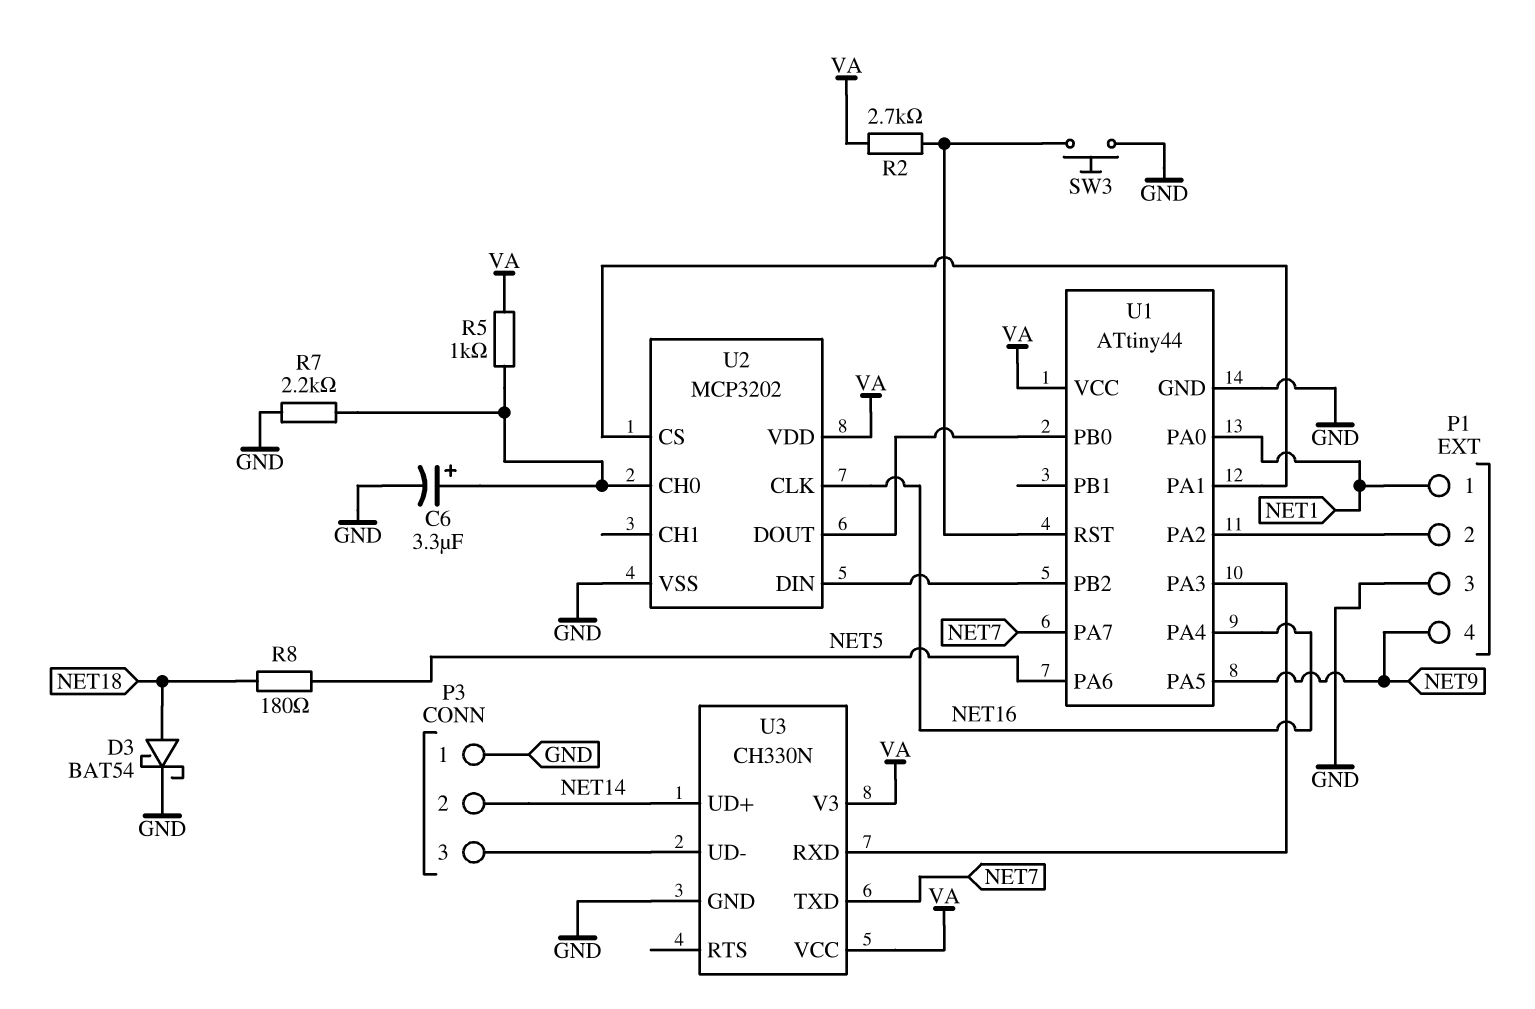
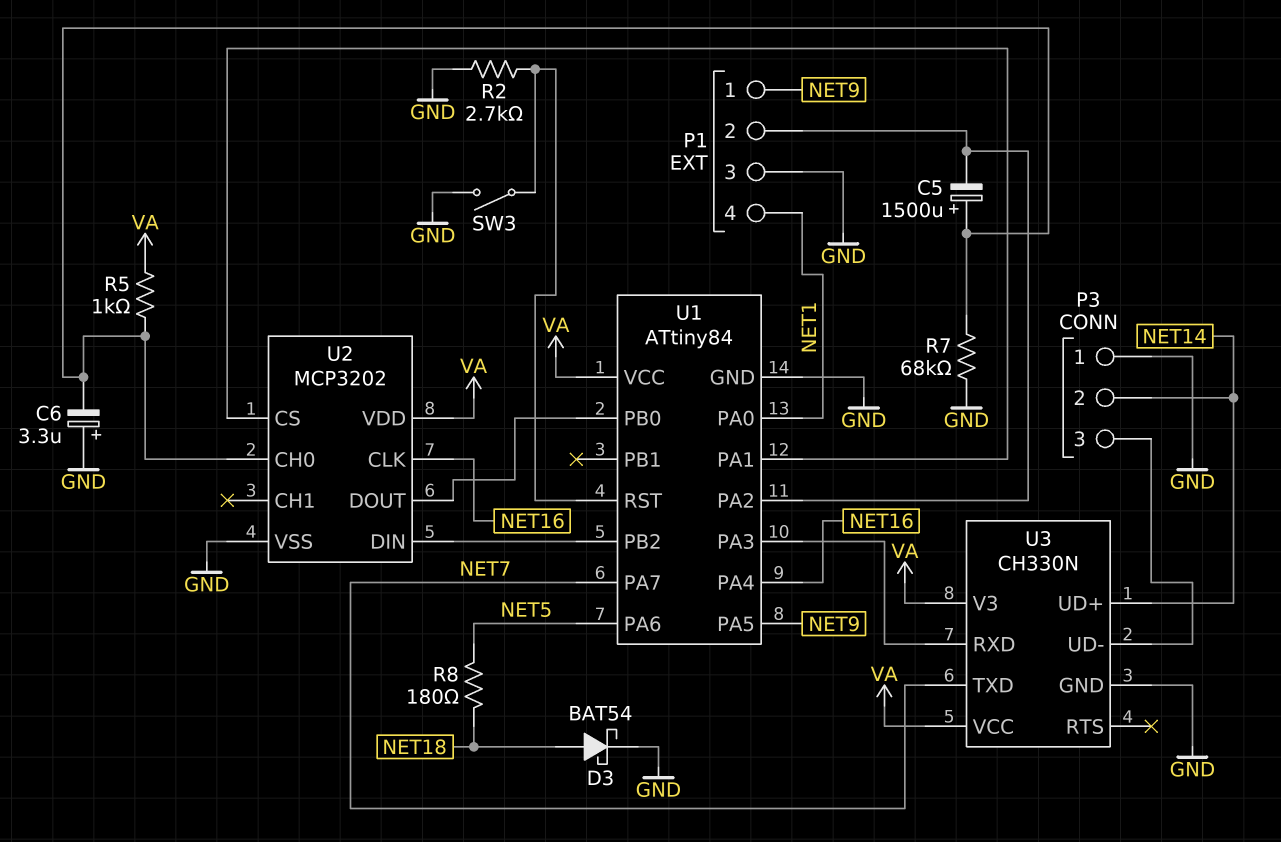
C5: none -> 1500uF (plus U2/CH0, minus P1/2)
C6: 3.3uF (plus U2/CH0, minus GND) -> 3.3uF (plus GND, minus U2/CH0)
P1 pin 1: NET1 -> NET9
P1 pin 4: NET9 -> NET1
R2: 2.7k (U1/RST, VA) -> 2.7k (GND, U1/RST)
R7: 2.2k (GND, U2/CH0) -> 68k (GND, U2/CH0)
SW3: button (GND, U1/RST) -> switch (GND, U1/RST)
U1: ATtiny44 -> ATtiny84

